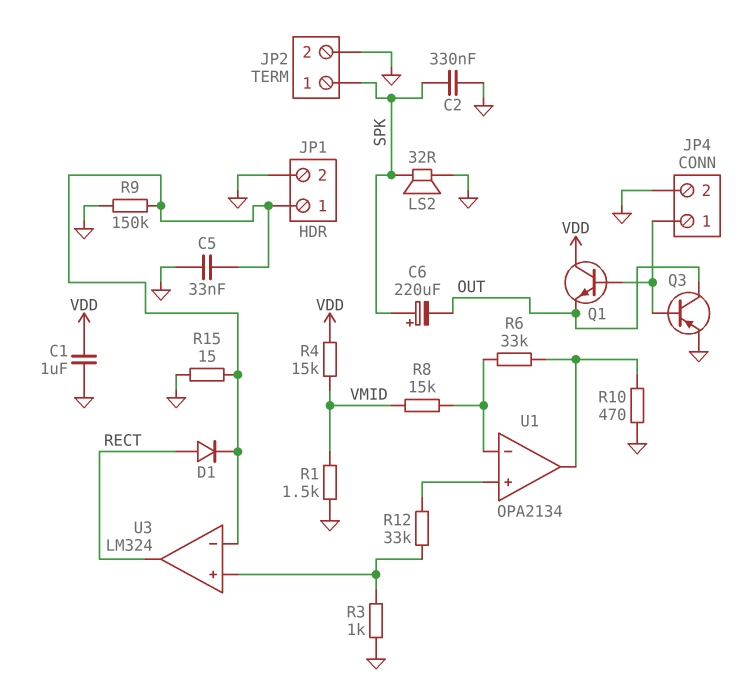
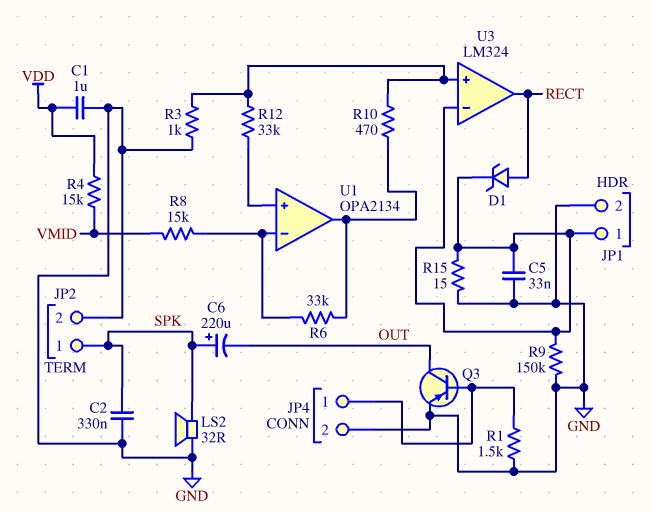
D1: diode (A RECT, K JP1/1) -> zener (A RECT, K JP1/1)
Q1: NPN (B JP4/1, C VDD, E OUT) -> none
R1: 1.5k (GND, VMID) -> 1.5k (GND, JP4/1)
R10: 470 (GND, U1/out) -> 470 (U1/out, U3/in+)

